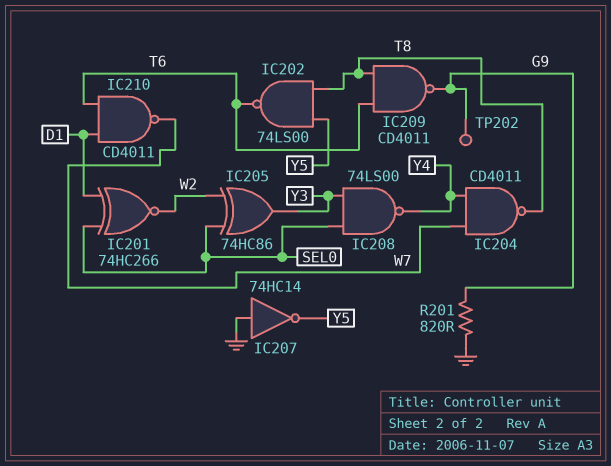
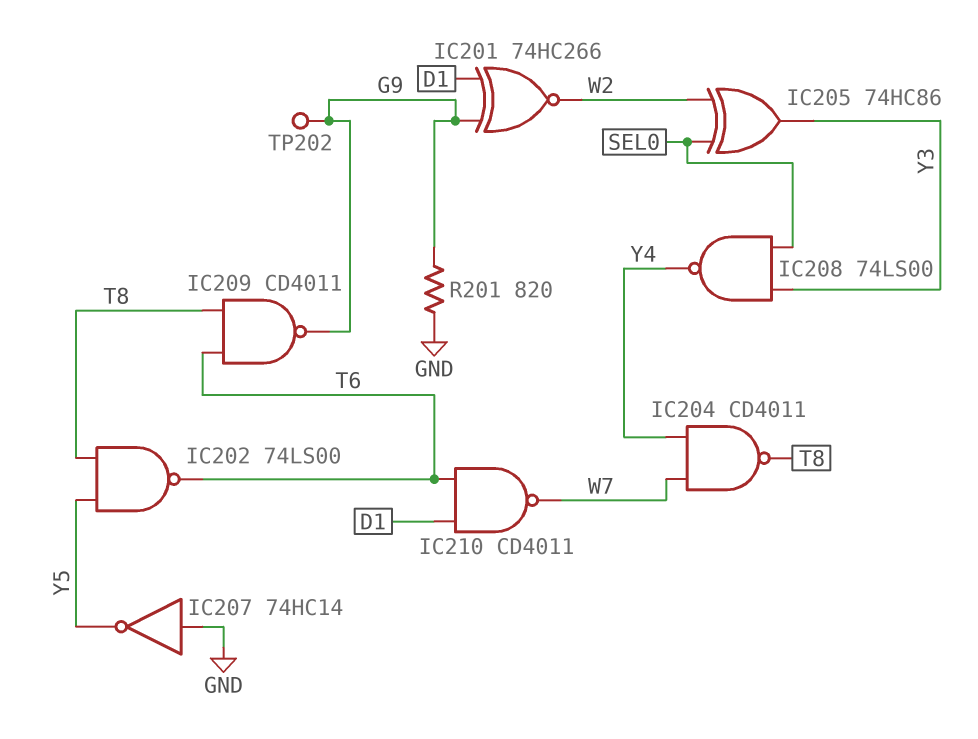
IC201: XNOR 74HC266 (in D1, in SEL0, out W2) -> XNOR 74HC266 (in D1, in G9, out W2)

